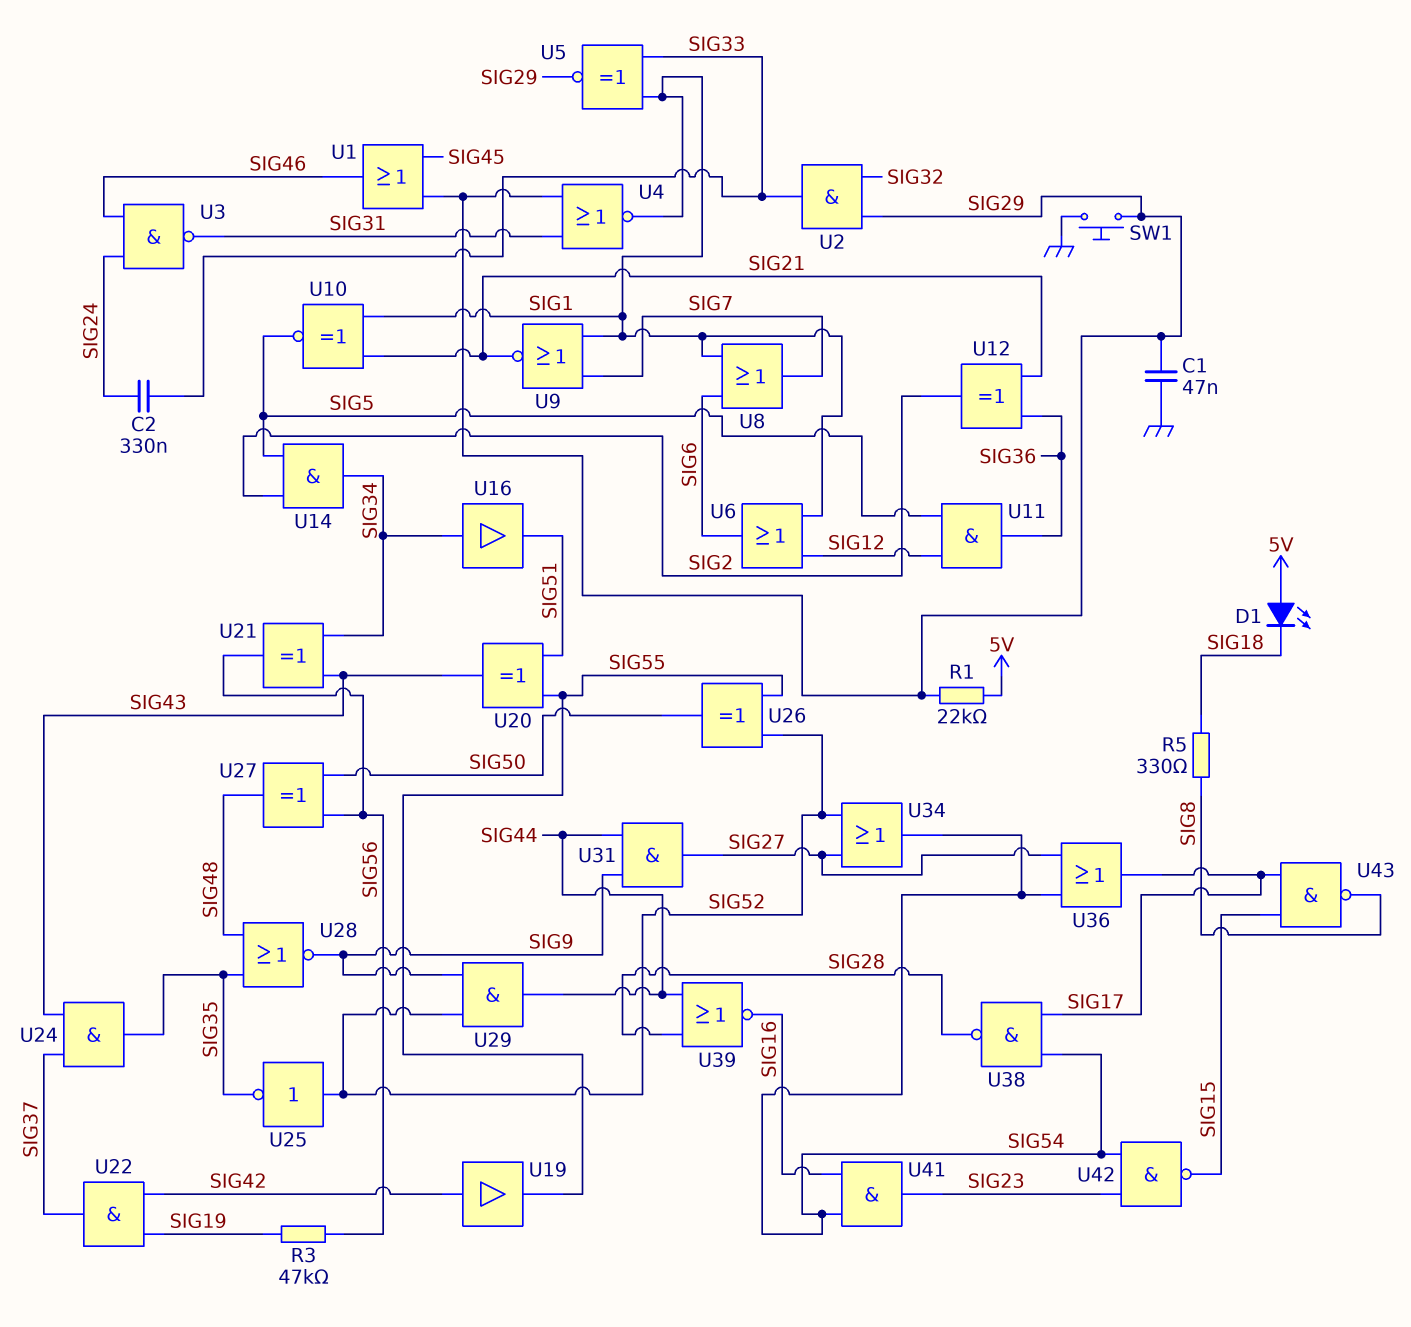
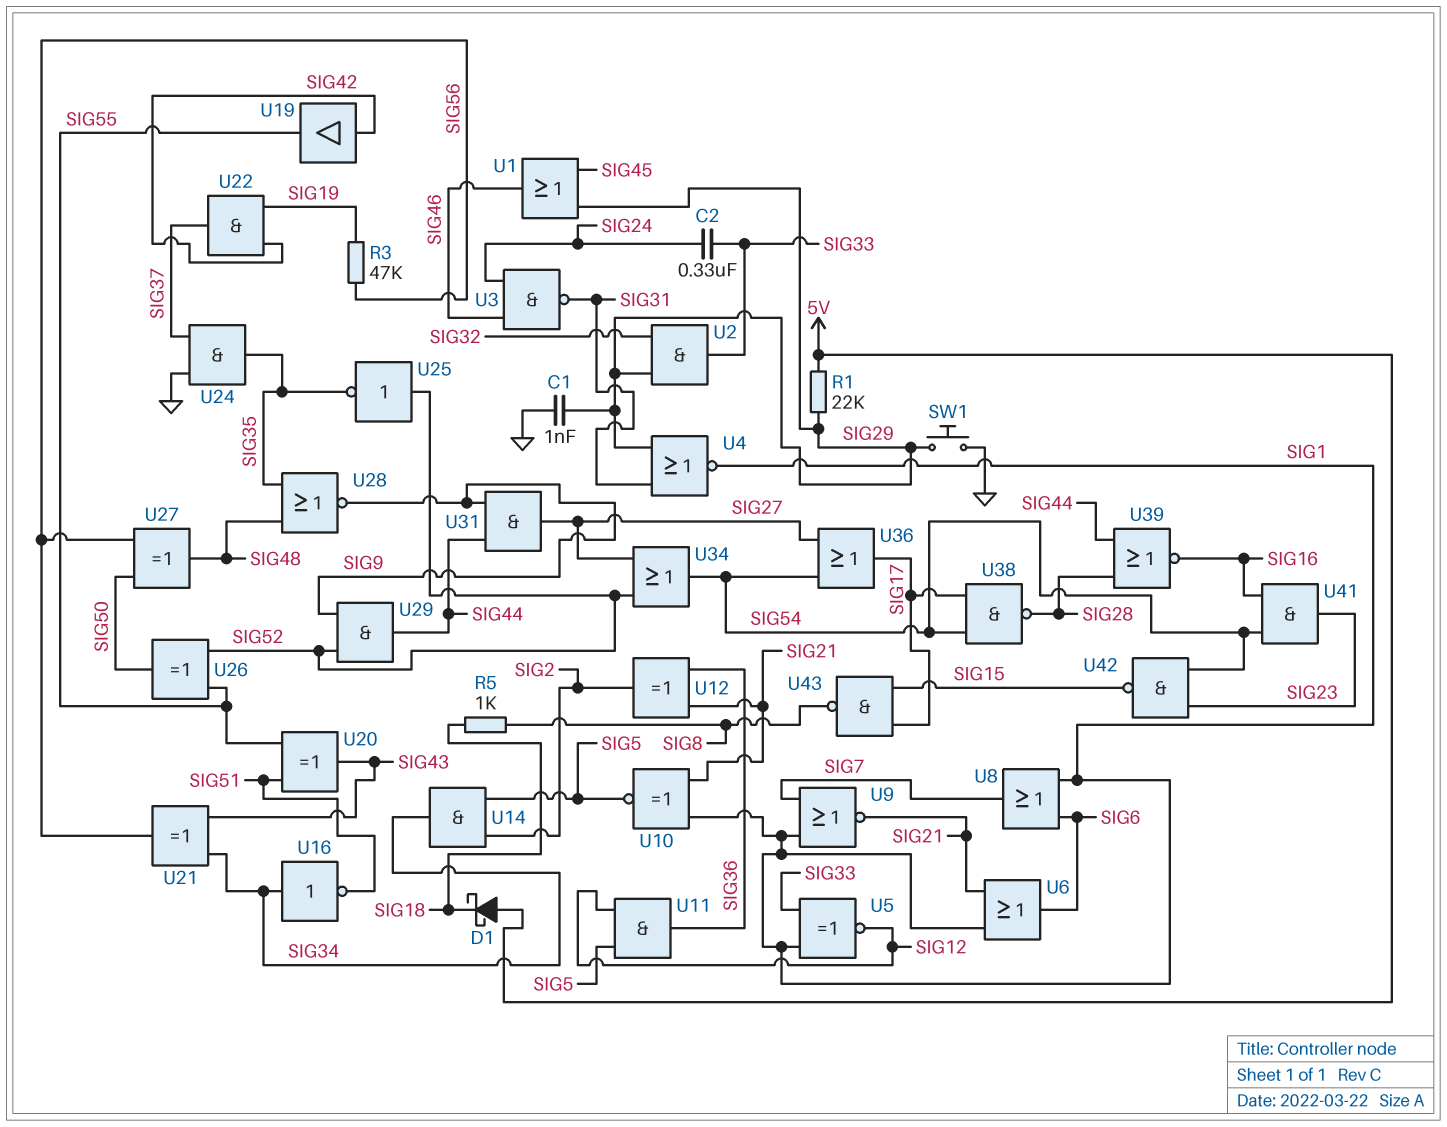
C1: 47nF (GND, SIG29) -> 1nF (GND, SIG29)
D1: LED (A 5V, K SIG18) -> schottky (A 5V, K SIG18)
R5: 330 (SIG8, SIG18) -> 1k (SIG8, SIG18)
U5: XNOR (in SIG1, in SIG33, out SIG29) -> XNOR (in SIG1, in SIG33, out SIG12)
U6: OR (in SIG1, in SIG12, out SIG6) -> OR (in SIG1, in SIG21, out SIG6)
U16: buffer (in SIG34, out SIG51) -> NOT (in SIG34, out SIG51)
U24: AND (in SIG37, in SIG43, out SIG35) -> AND (in GND, in SIG37, out SIG35)

